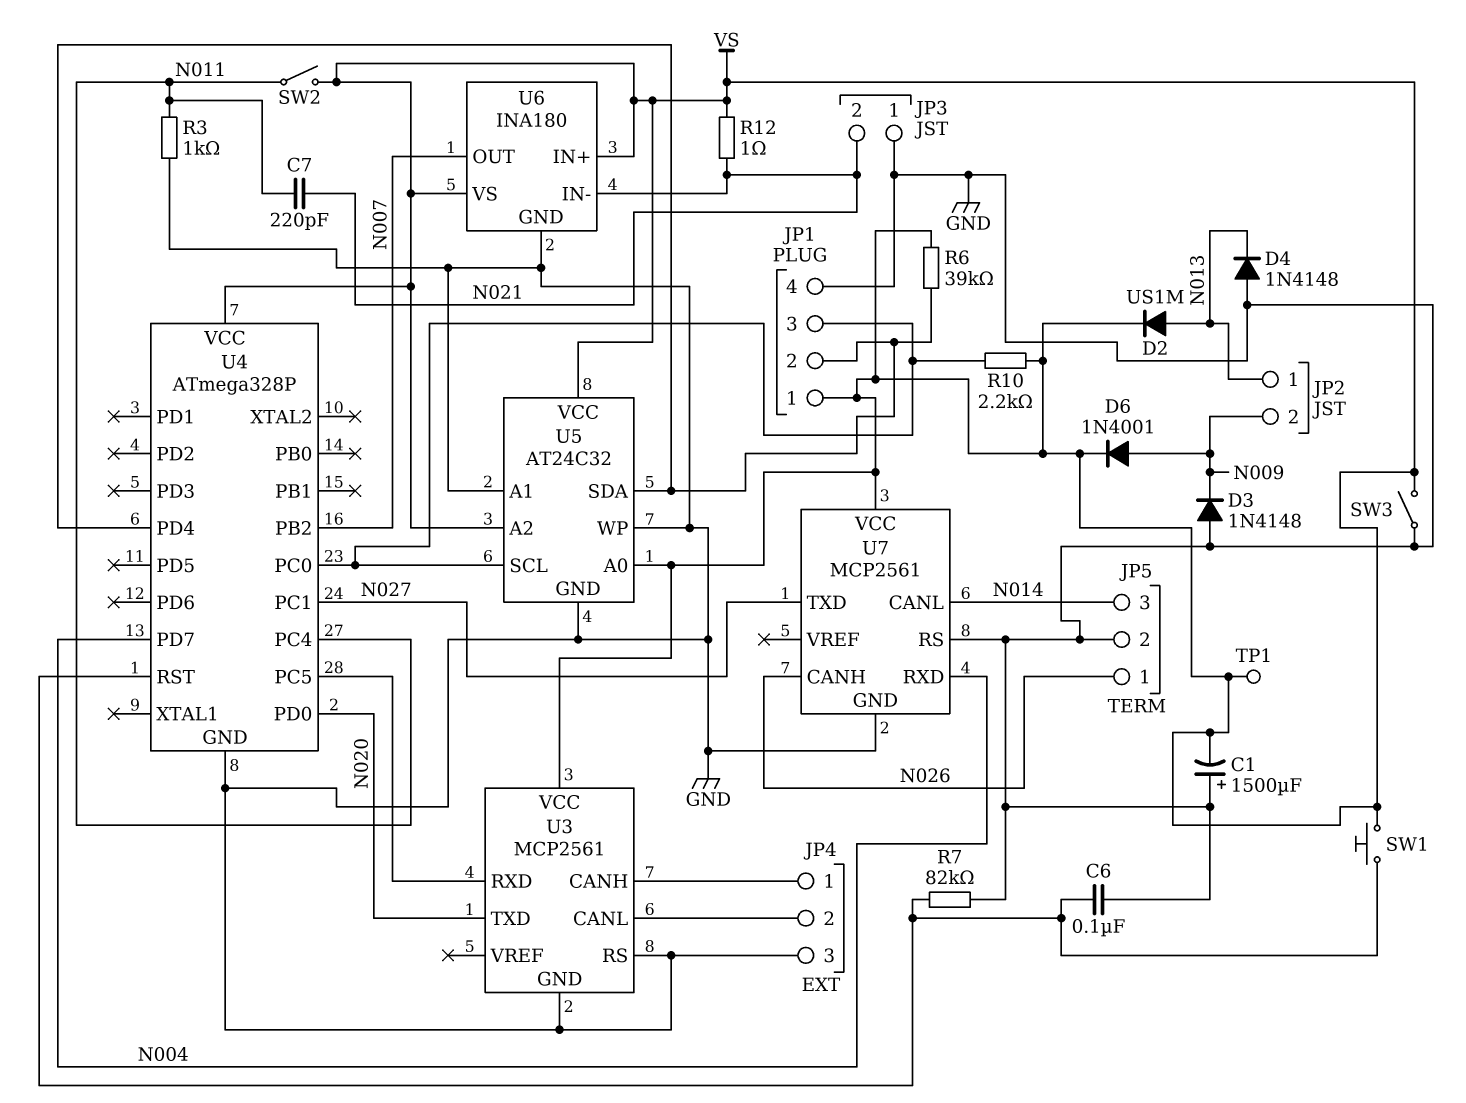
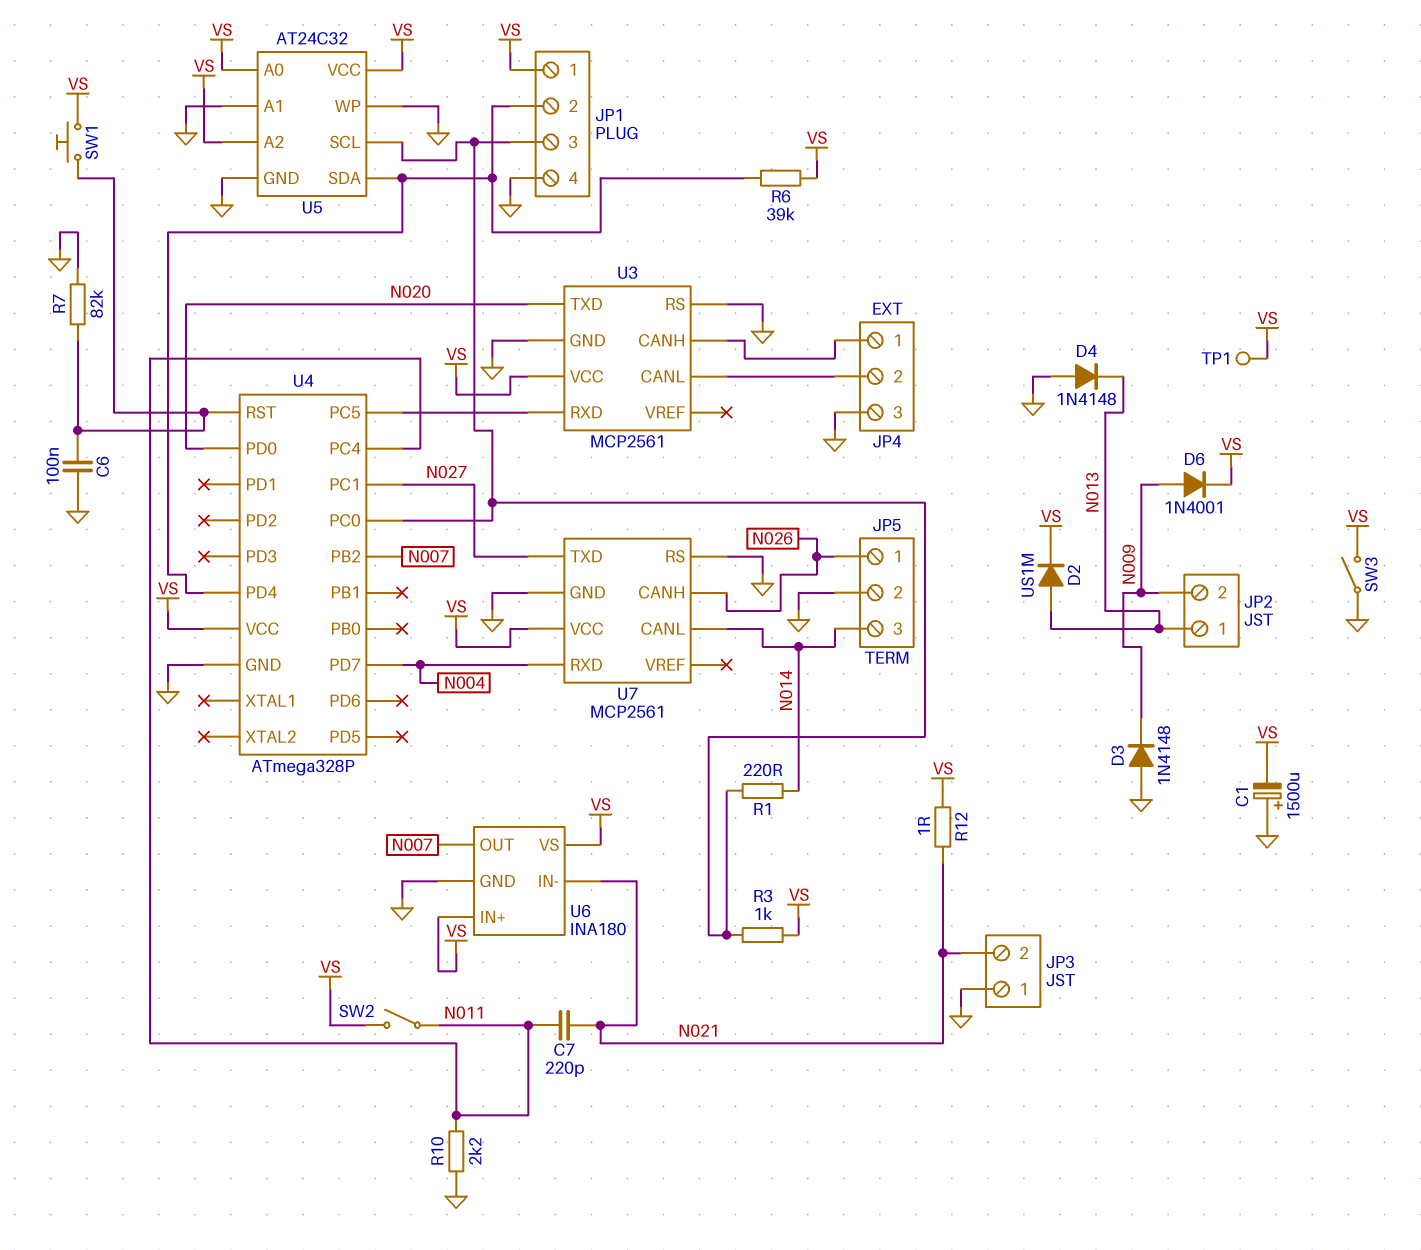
R1: none -> 220 (JP1/3, N014)
R3: 1k (GND, N011) -> 1k (JP1/3, VS)
R10: 2.2k (JP1/3, VS) -> 2.2k (GND, N011)

